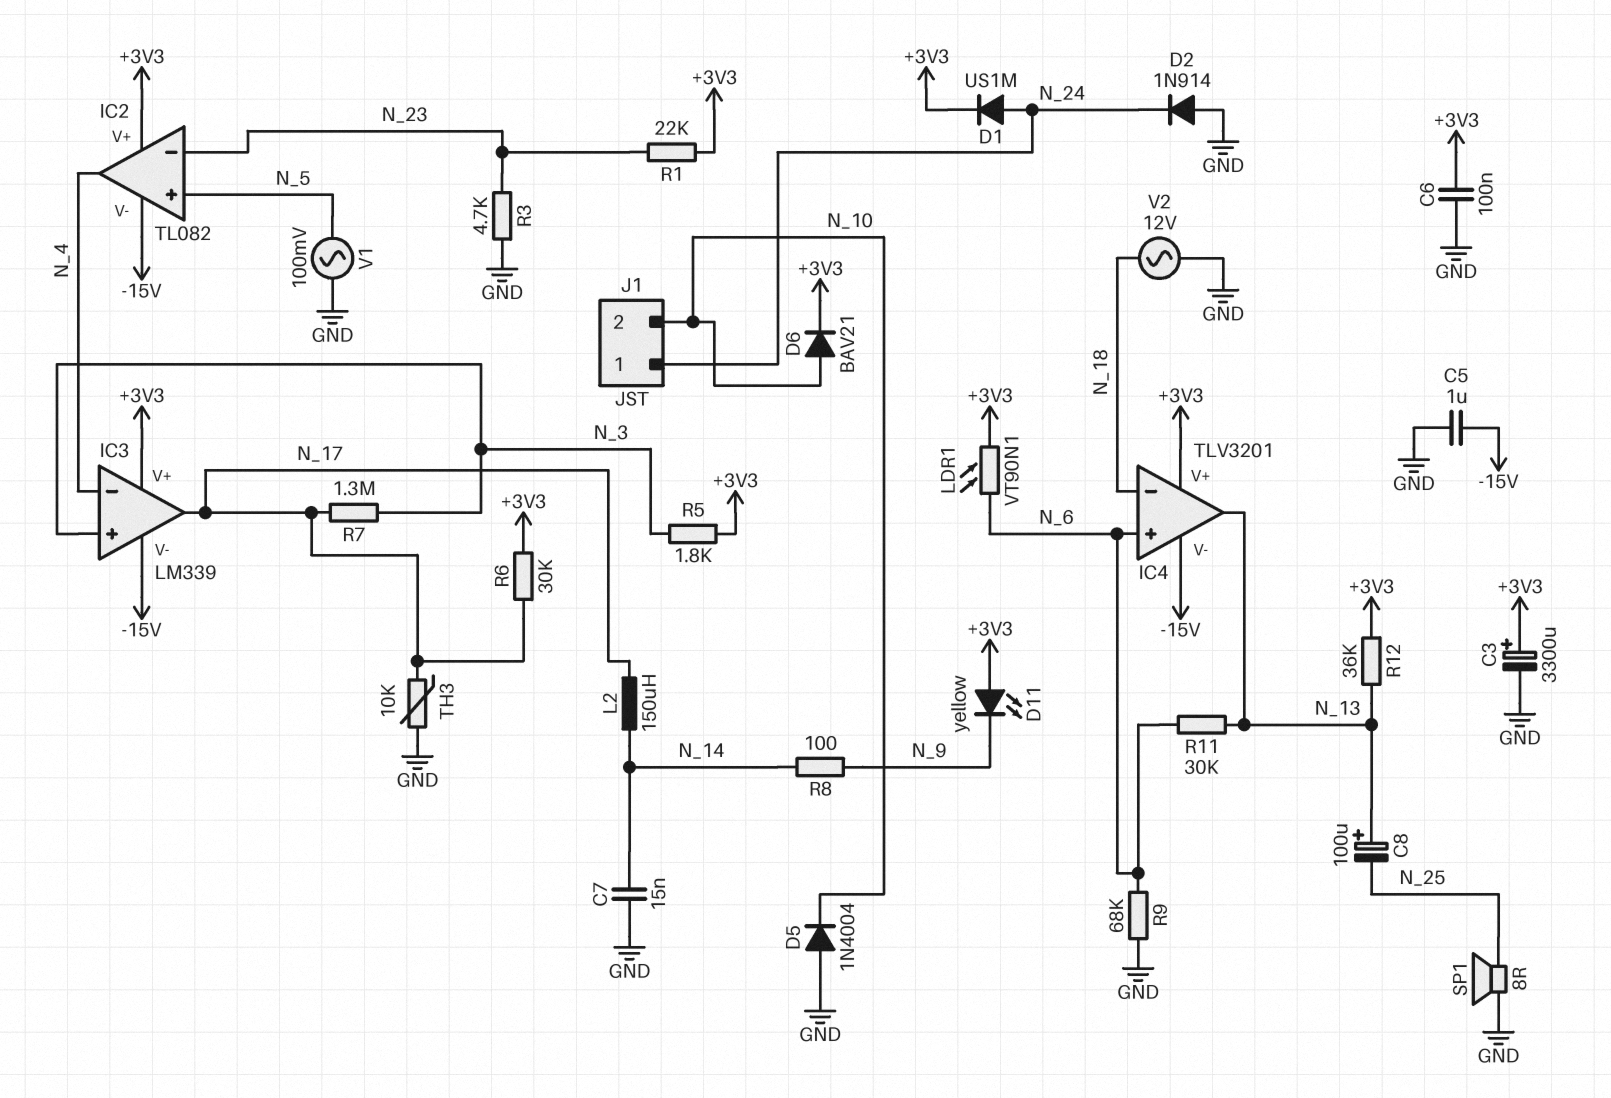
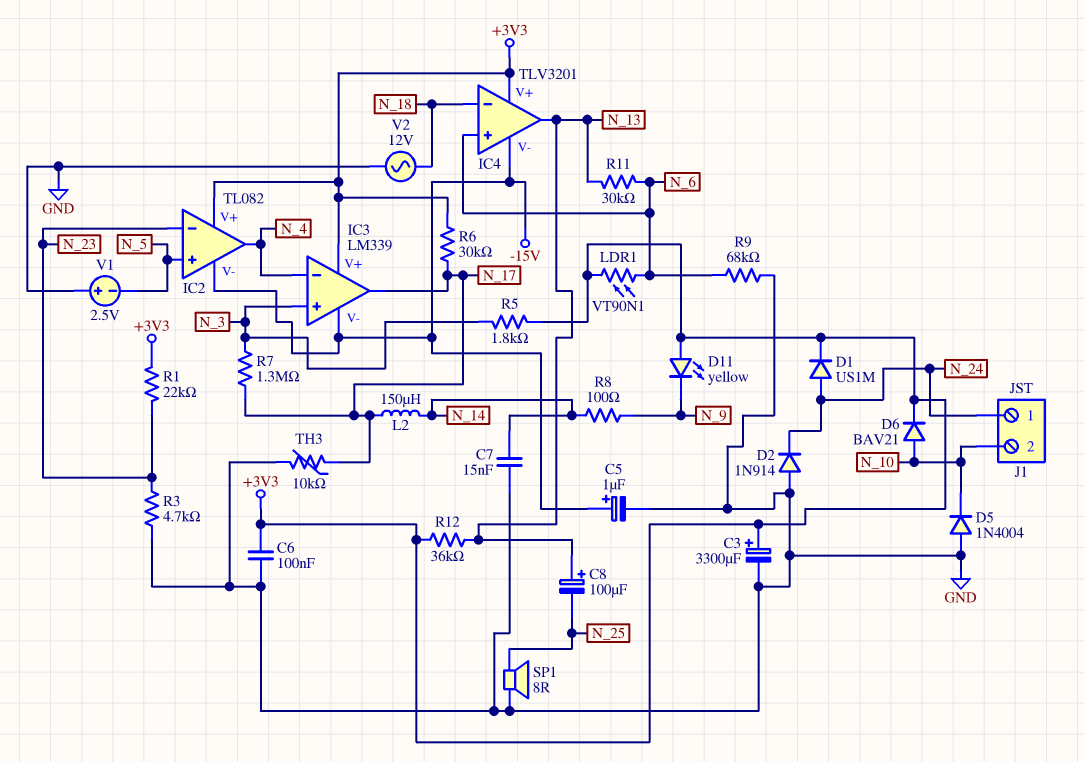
C5: 1uF (-15V, GND) -> 1uF (plus -15V, minus GND)
V1: AC 100mV (GND, N_5) -> 2.5V (plus GND, minus N_5)

